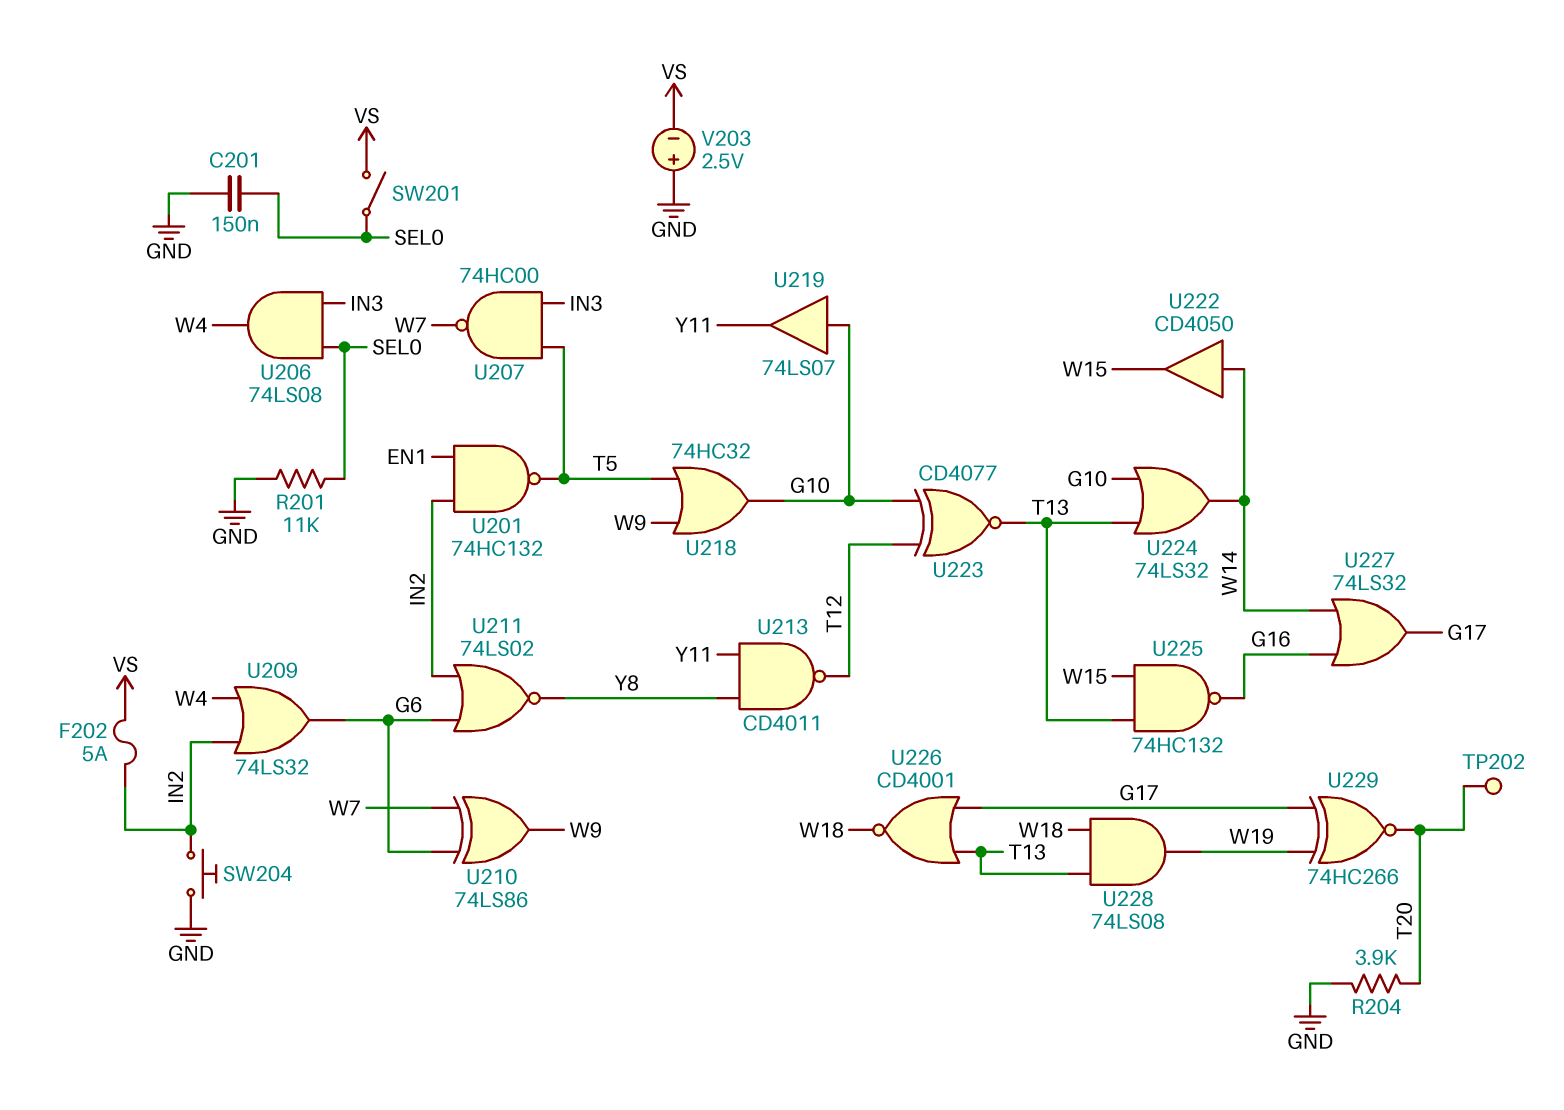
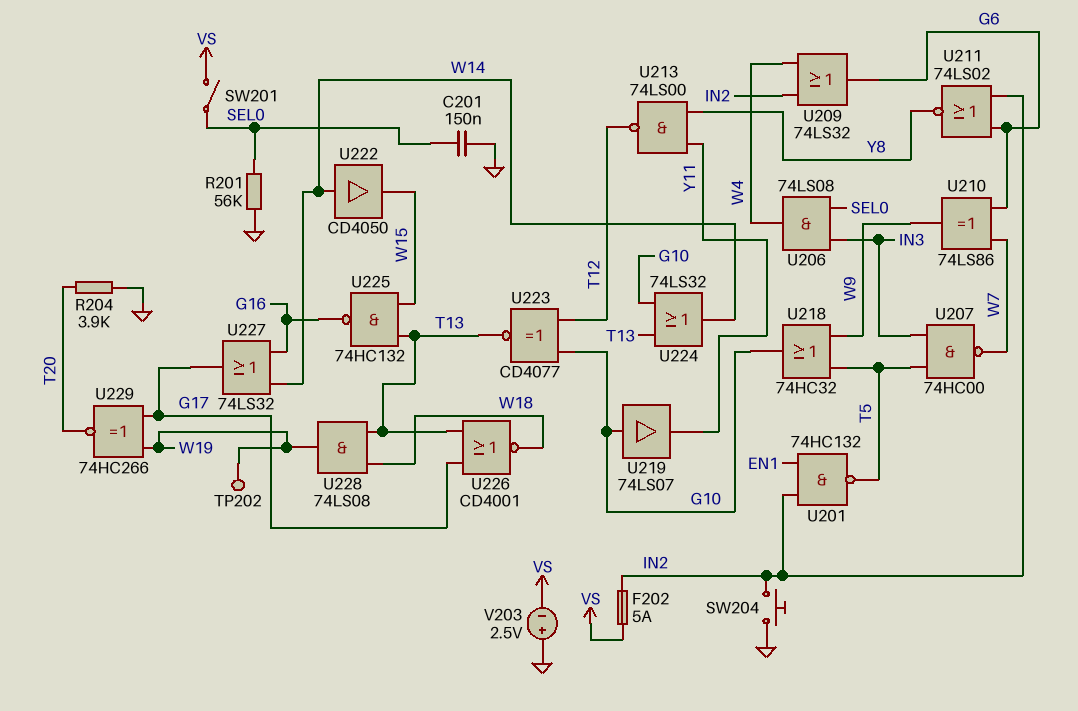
R201: 11k (GND, SEL0) -> 56k (GND, SEL0)
TP202: test point (T20) -> test point (W19)
U213: NAND CD4011 (in Y8, in Y11, out T12) -> NAND 74LS00 (in Y8, in Y11, out T12)

